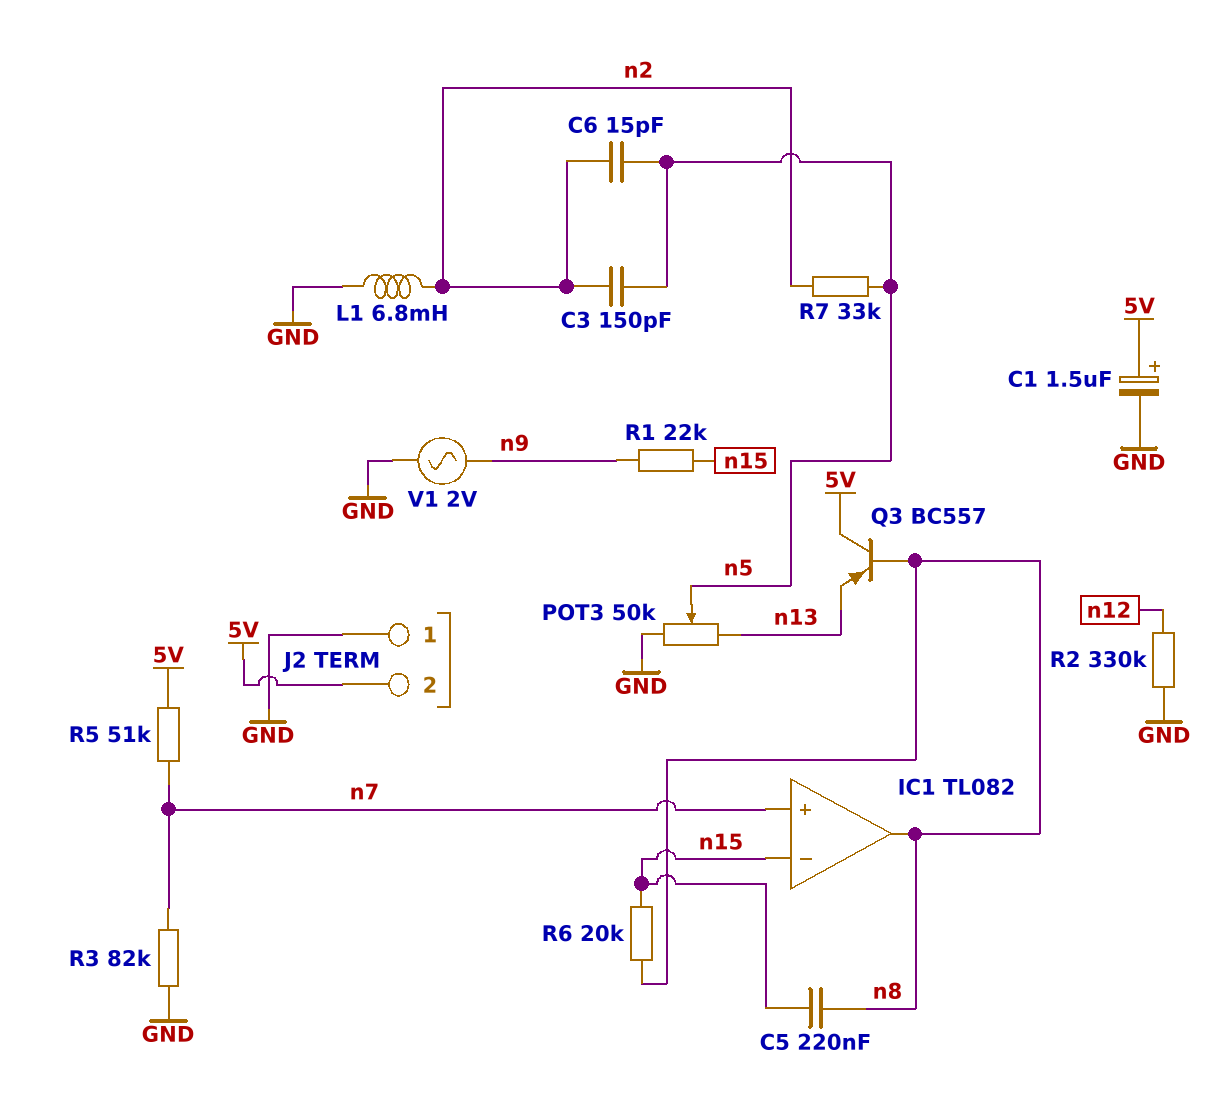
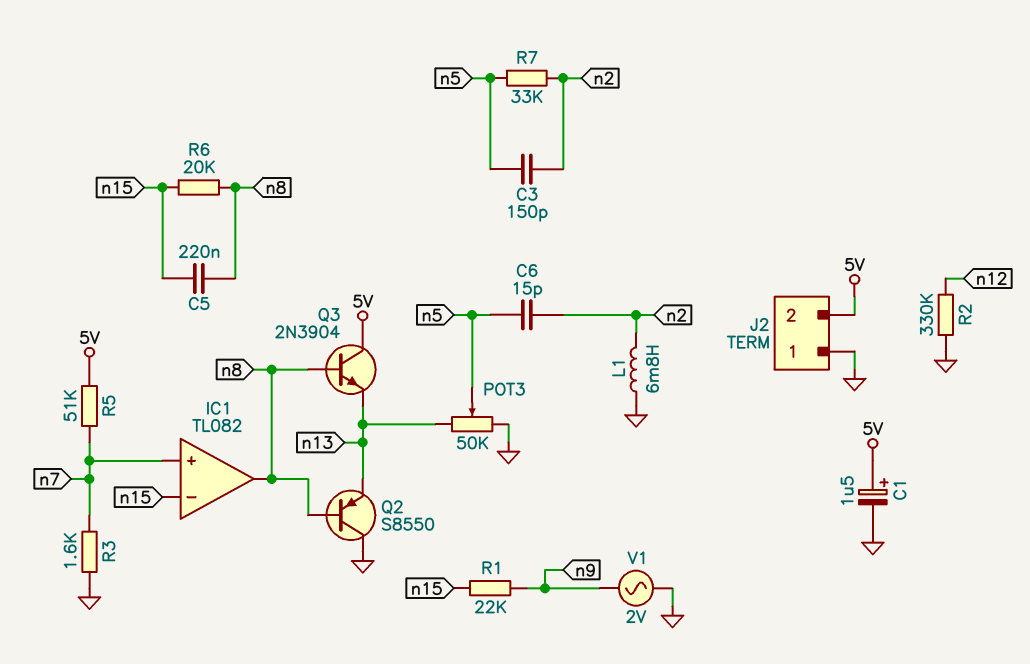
Q2: none -> PNP S8550 (B n8, C GND, E n13)
Q3: PNP BC557 (B n8, C 5V, E n13) -> NPN 2N3904 (B n8, C 5V, E n13)
R3: 82k (GND, n7) -> 1.6k (GND, n7)

